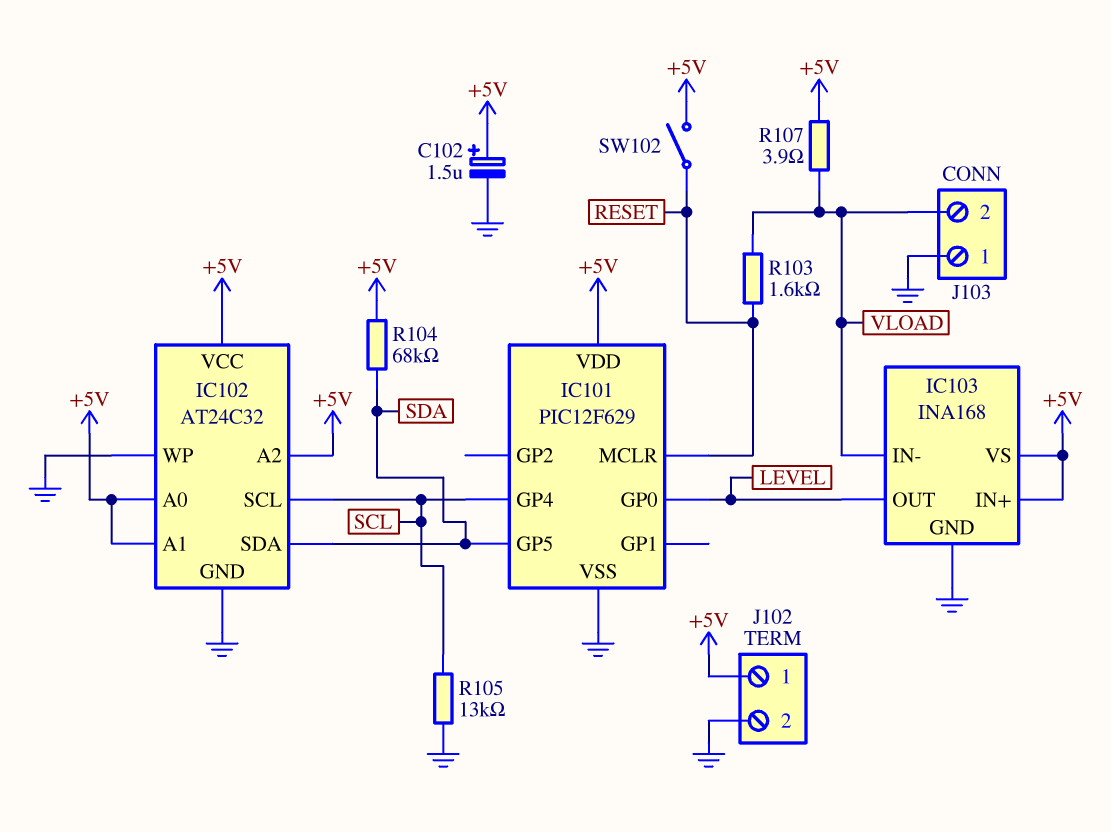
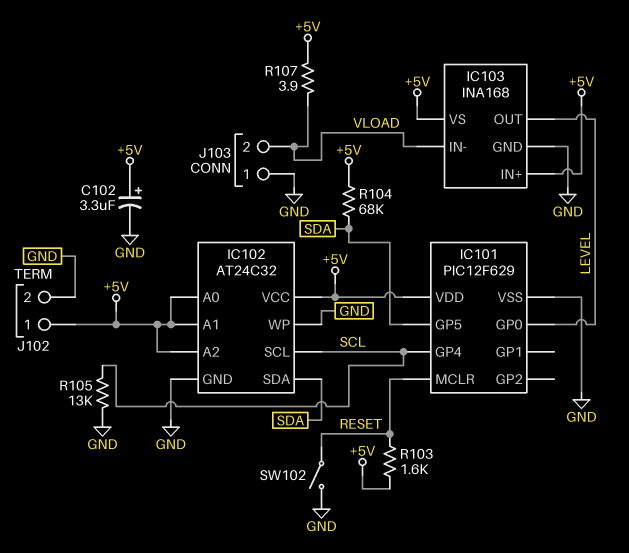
C102: 1.5uF (plus +5V, minus GND) -> 3.3uF (plus +5V, minus GND)
R103: 1.6k (RESET, VLOAD) -> 1.6k (+5V, RESET)
SW102: switch (+5V, RESET) -> switch (GND, RESET)

